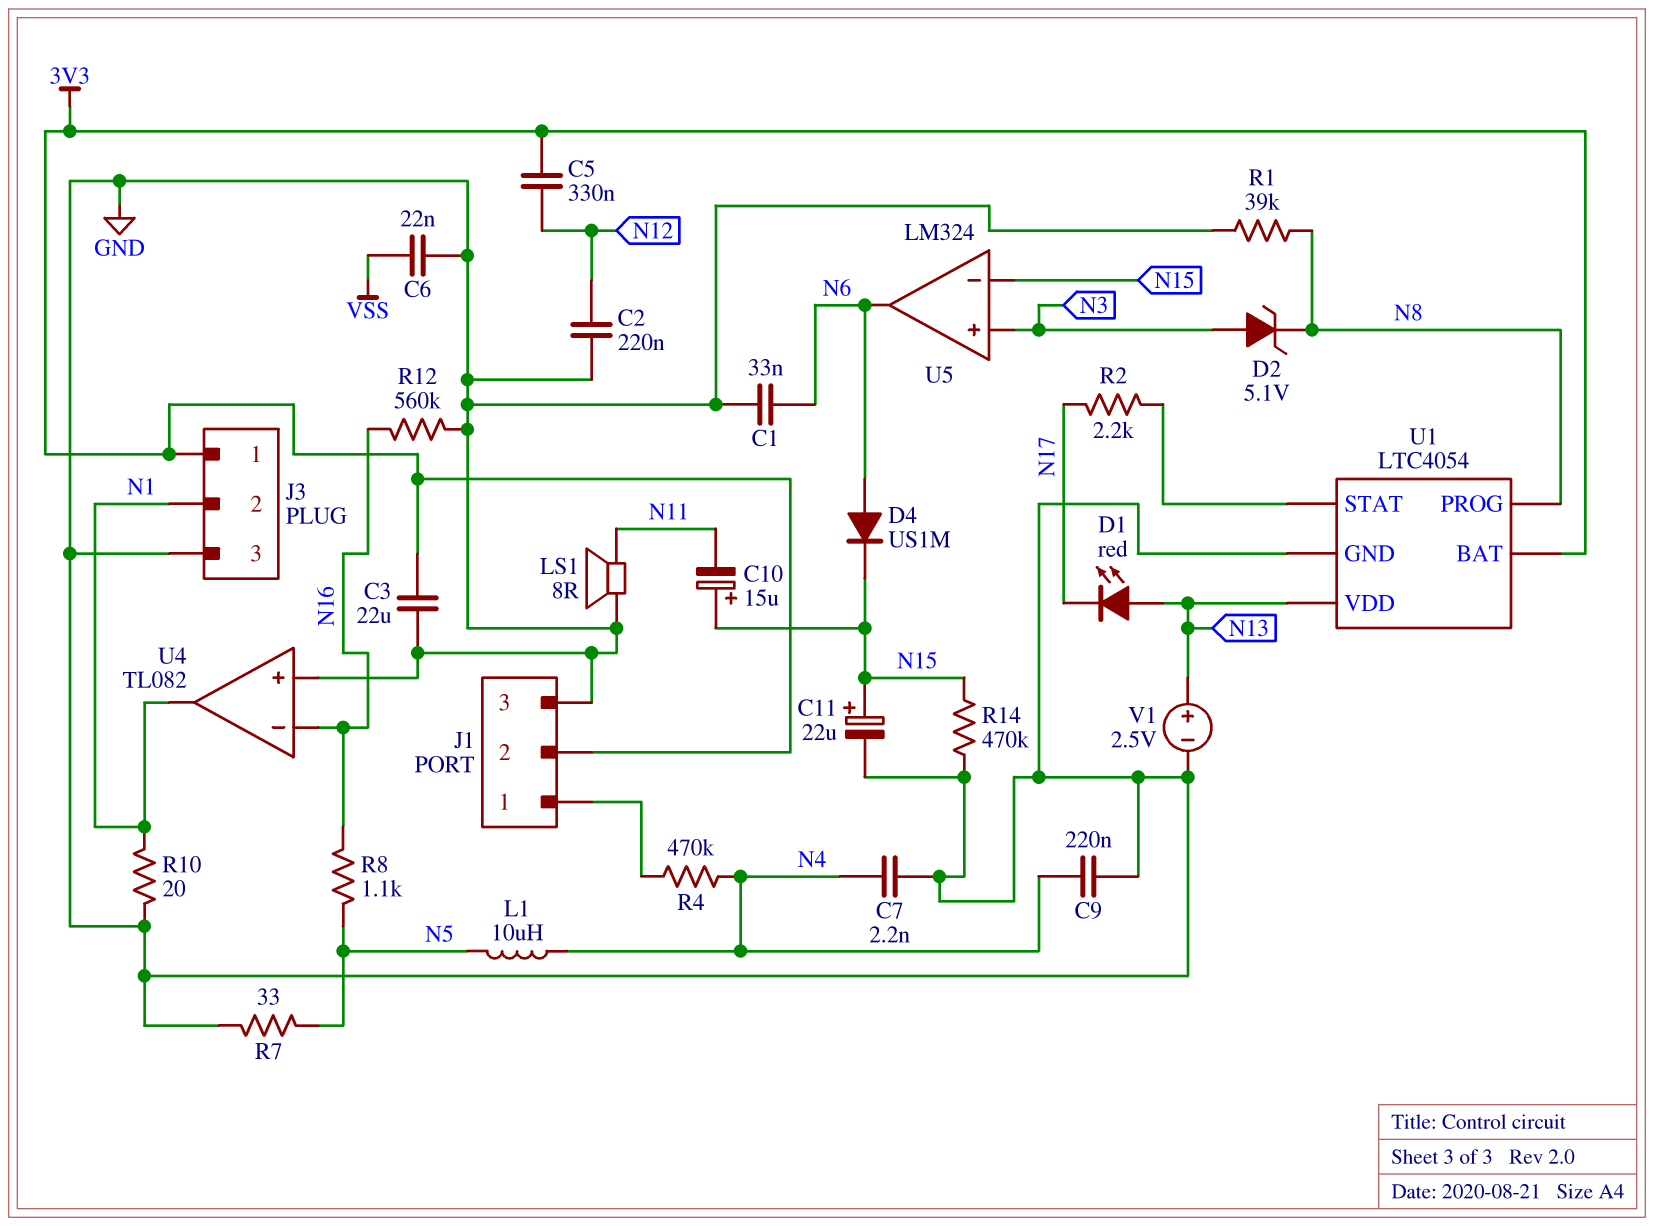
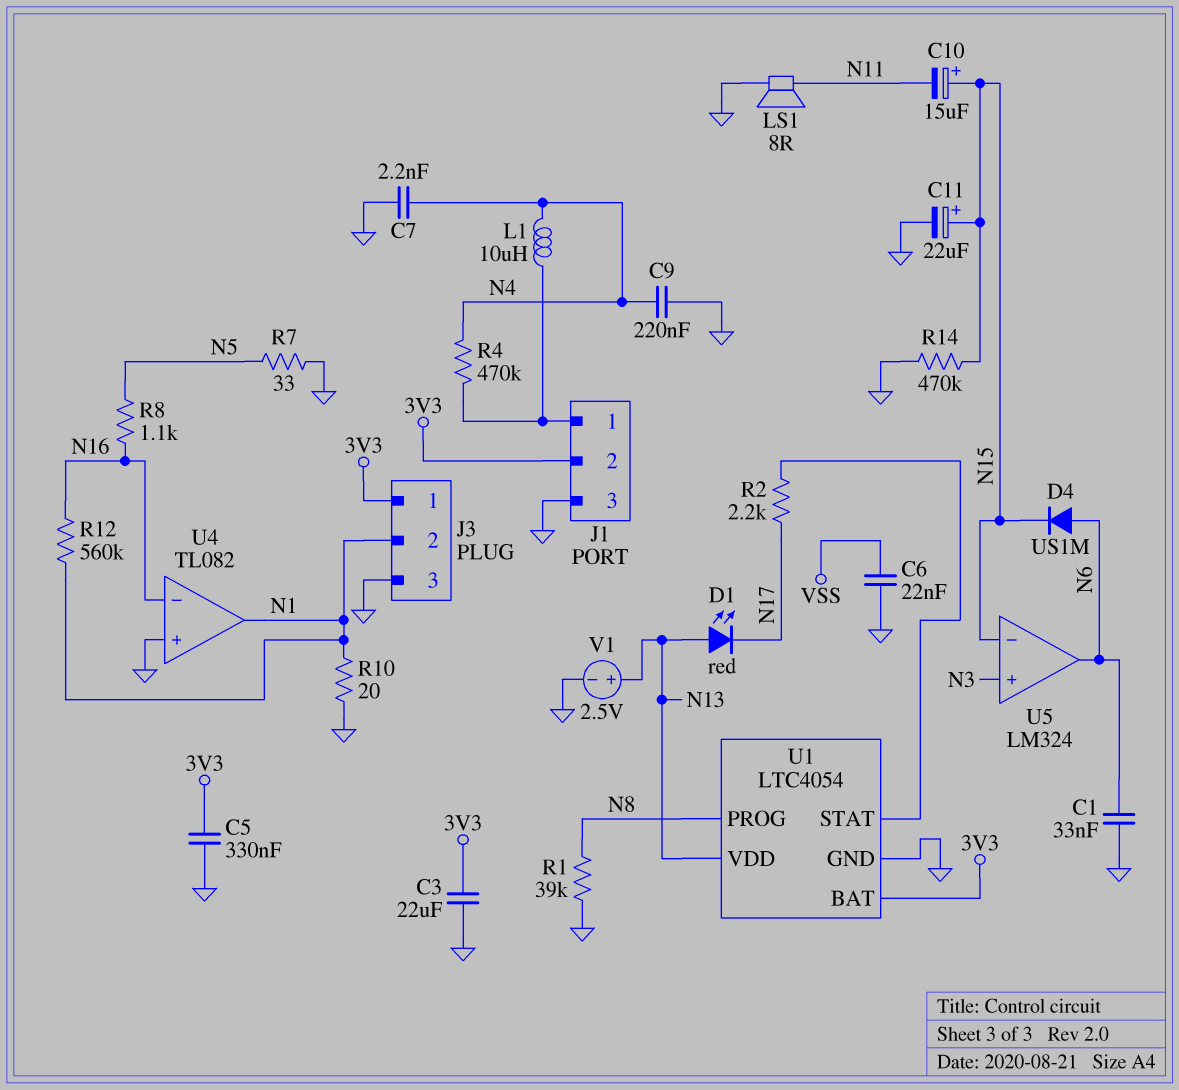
C2: 220nF (GND, N12) -> none
C5: 330nF (3V3, N12) -> 330nF (3V3, GND)
D2: zener 5.1V (A N3, K N8) -> none
L1: 10uH (N4, N5) -> 10uH (J1/1, N4)
R12: 560k (GND, N16) -> 560k (N1, N16)

